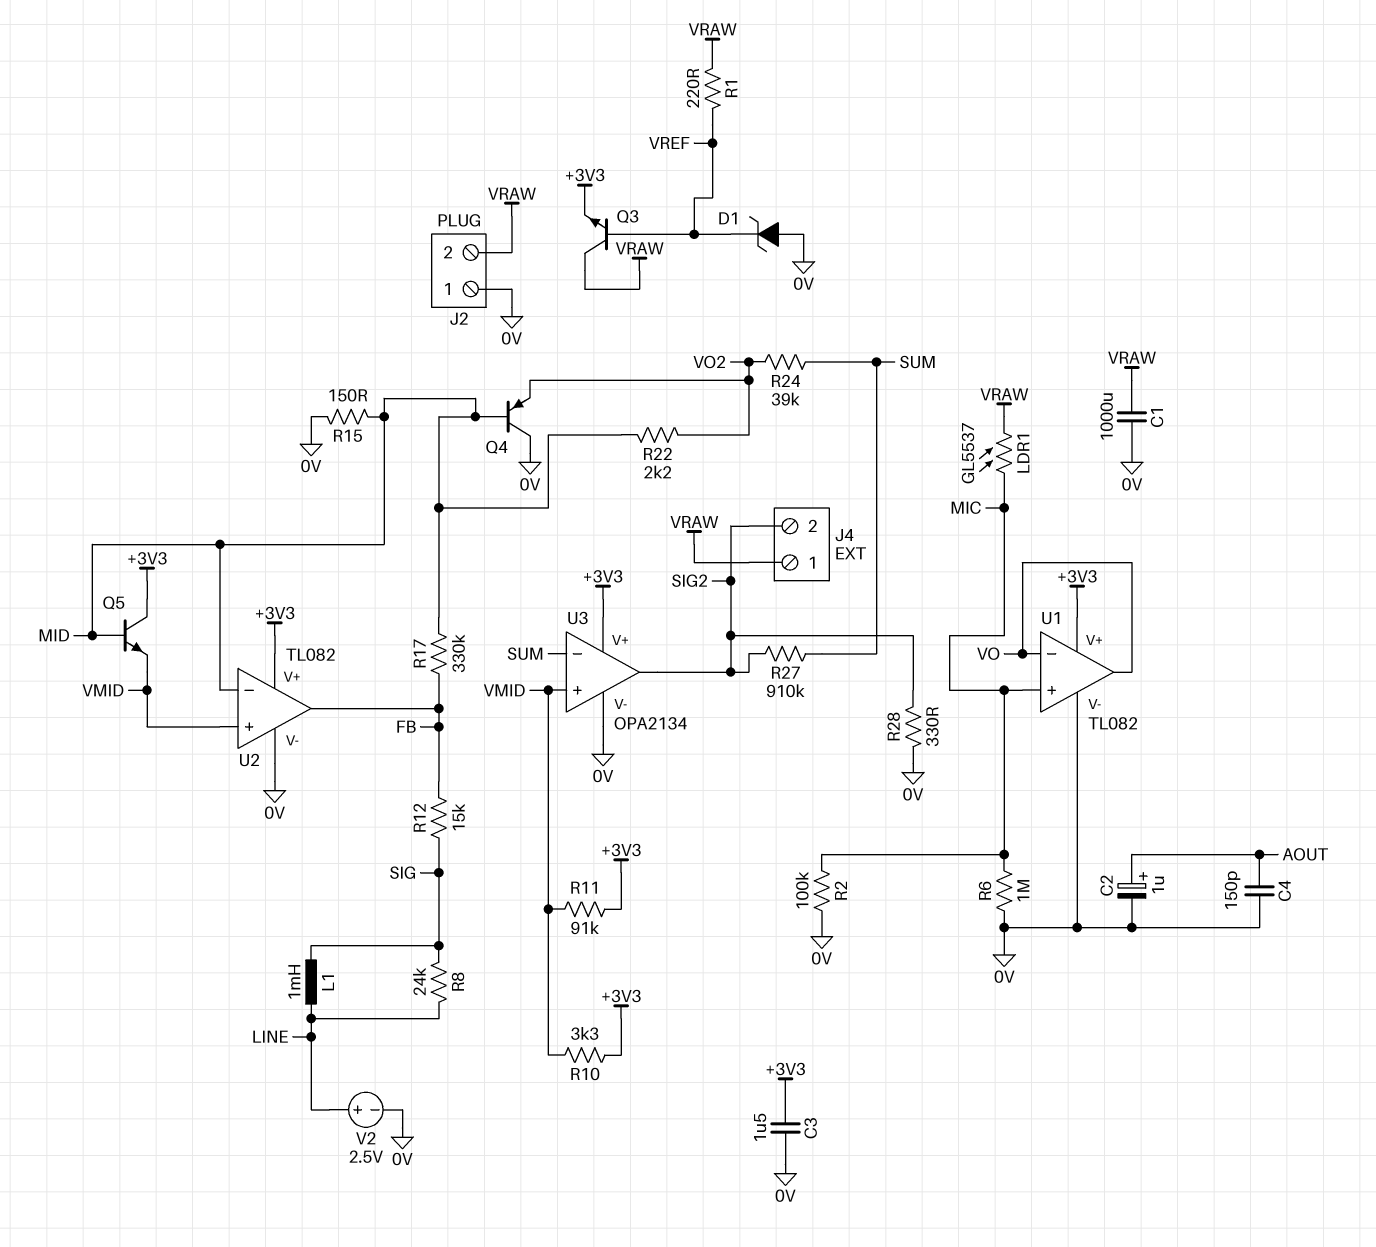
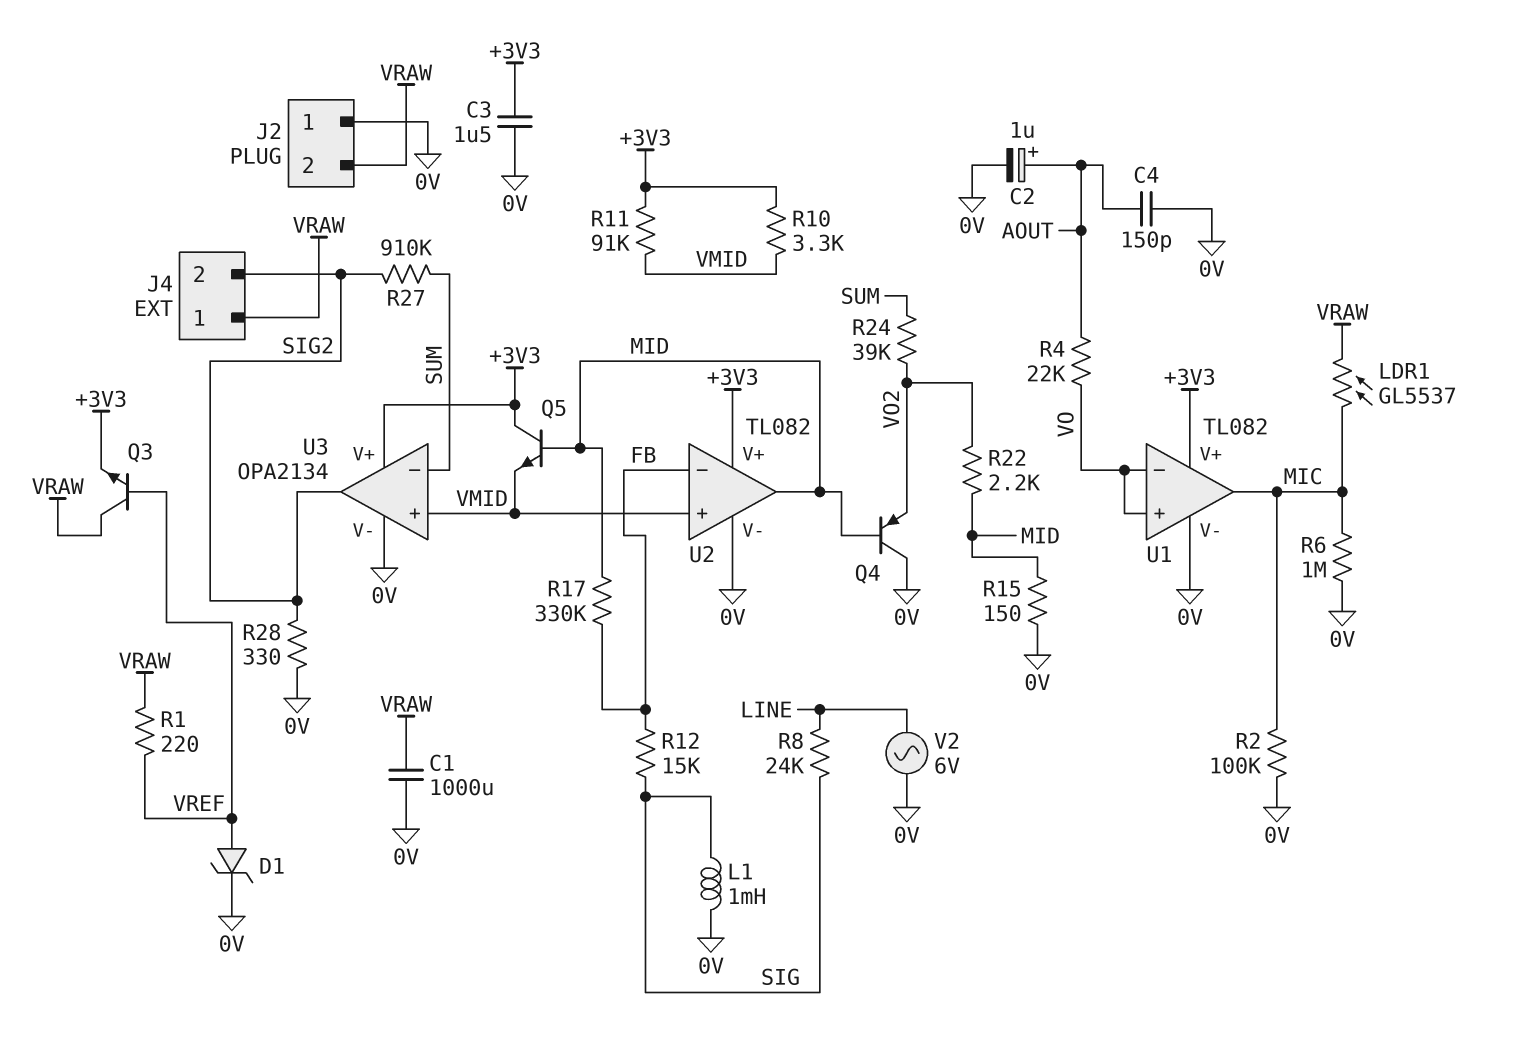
D1: zener (A 0V, K VREF) -> zener (A VREF, K 0V)
L1: 1mH (LINE, SIG) -> 1mH (0V, SIG)
R4: none -> 22k (AOUT, VO)
U1 pin in+: MIC -> VO
U1 pin out: VO -> MIC
U2 pin in-: MID -> FB
U2 pin out: FB -> MID
V2: 2.5V (plus LINE, minus 0V) -> AC 6V (0V, LINE)

